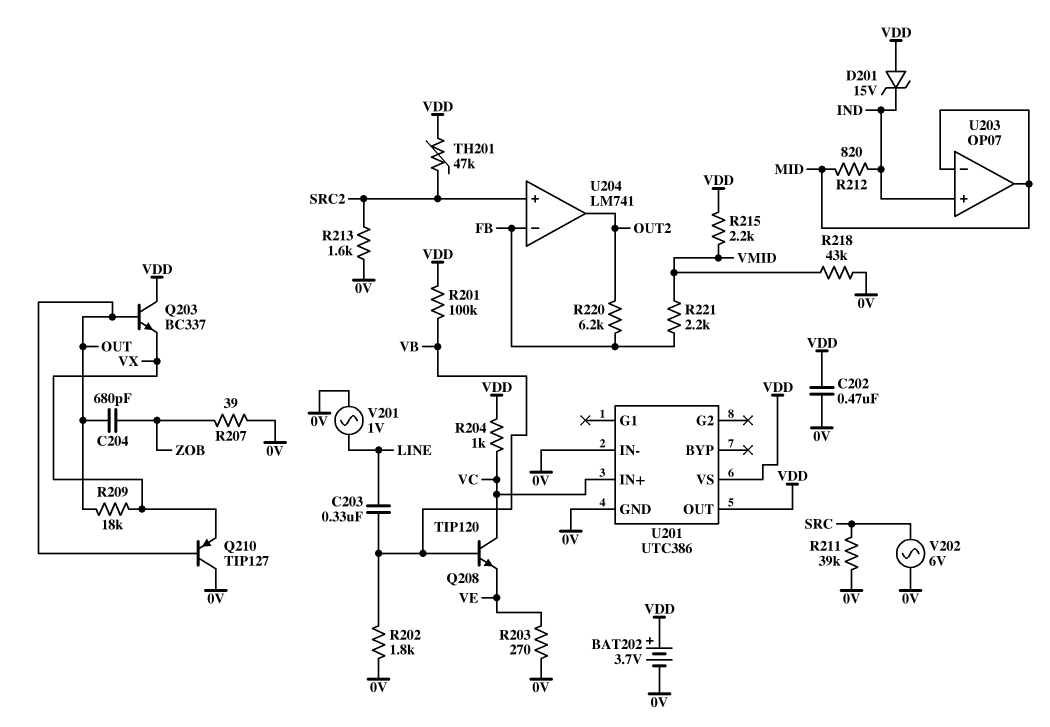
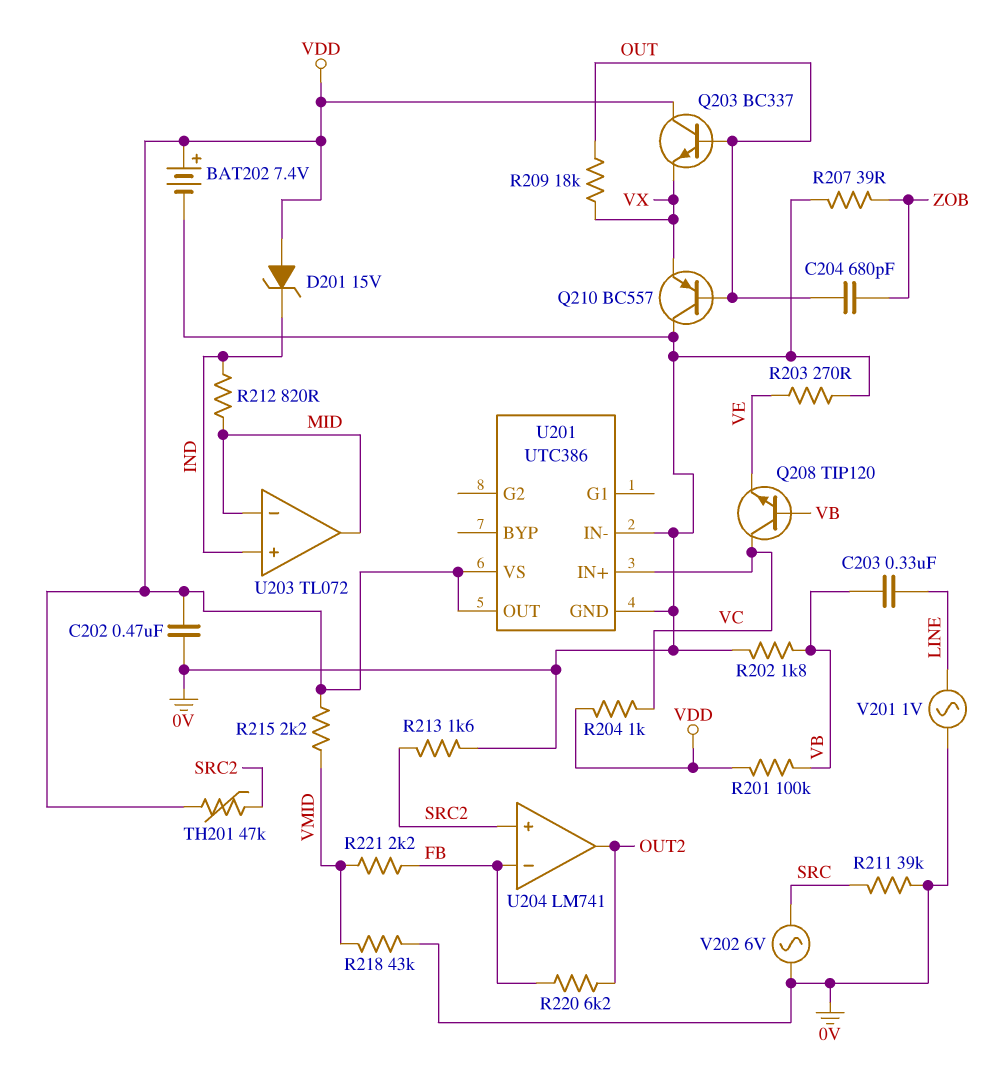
BAT202: 3.7V (plus VDD, minus 0V) -> 7.4V (plus VDD, minus 0V)
Q210: PNP TIP127 (B OUT, C 0V, E VX) -> PNP BC557 (B OUT, C 0V, E VX)
U203: OP07 -> TL072

